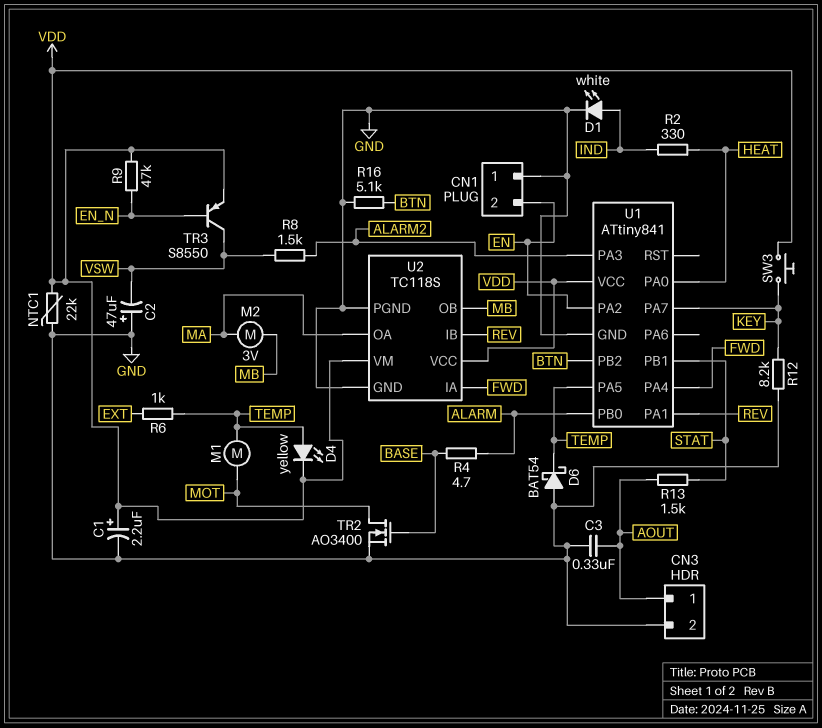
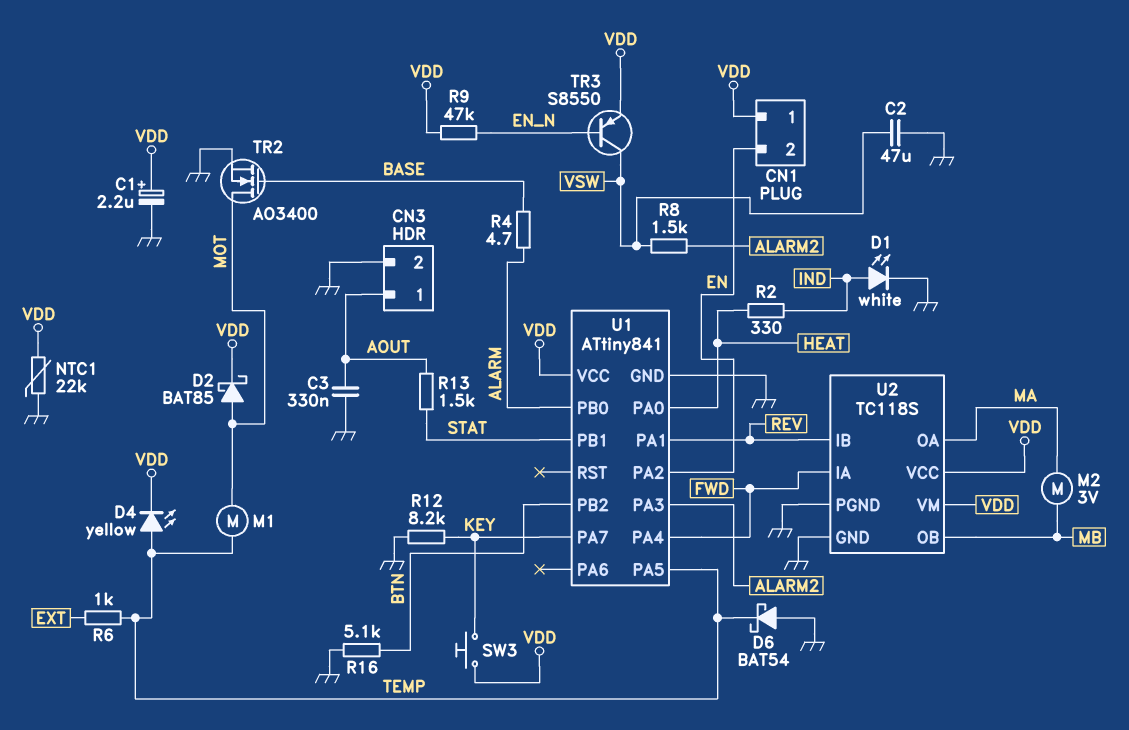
C2: 47uF (plus GND, minus VSW) -> 47uF (GND, VSW)
CN1 pin 1: GND -> VDD
D2: none -> schottky BAT85 (A MOT, K VDD)

